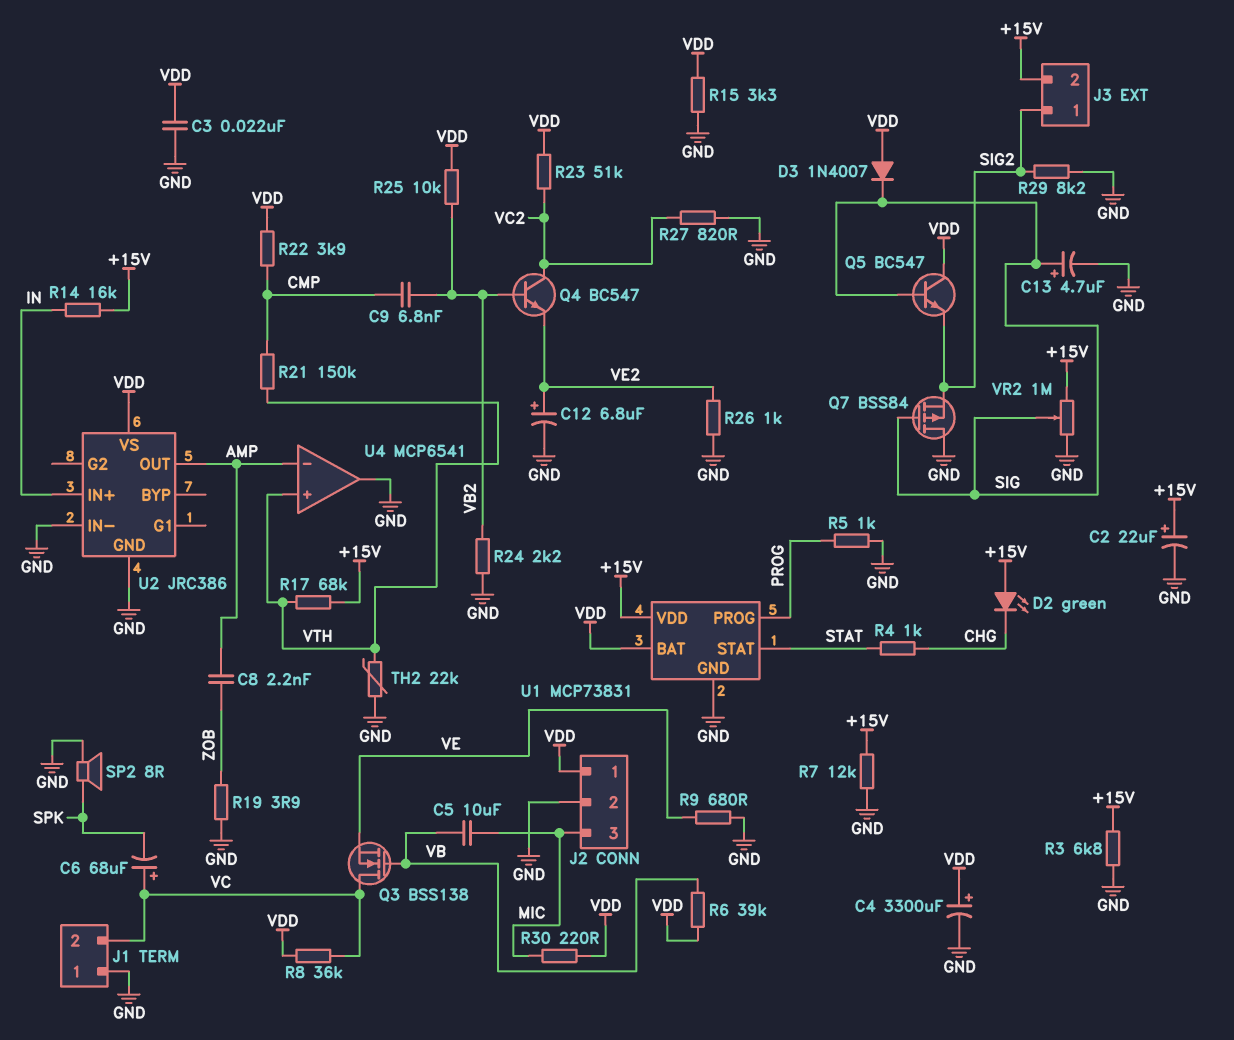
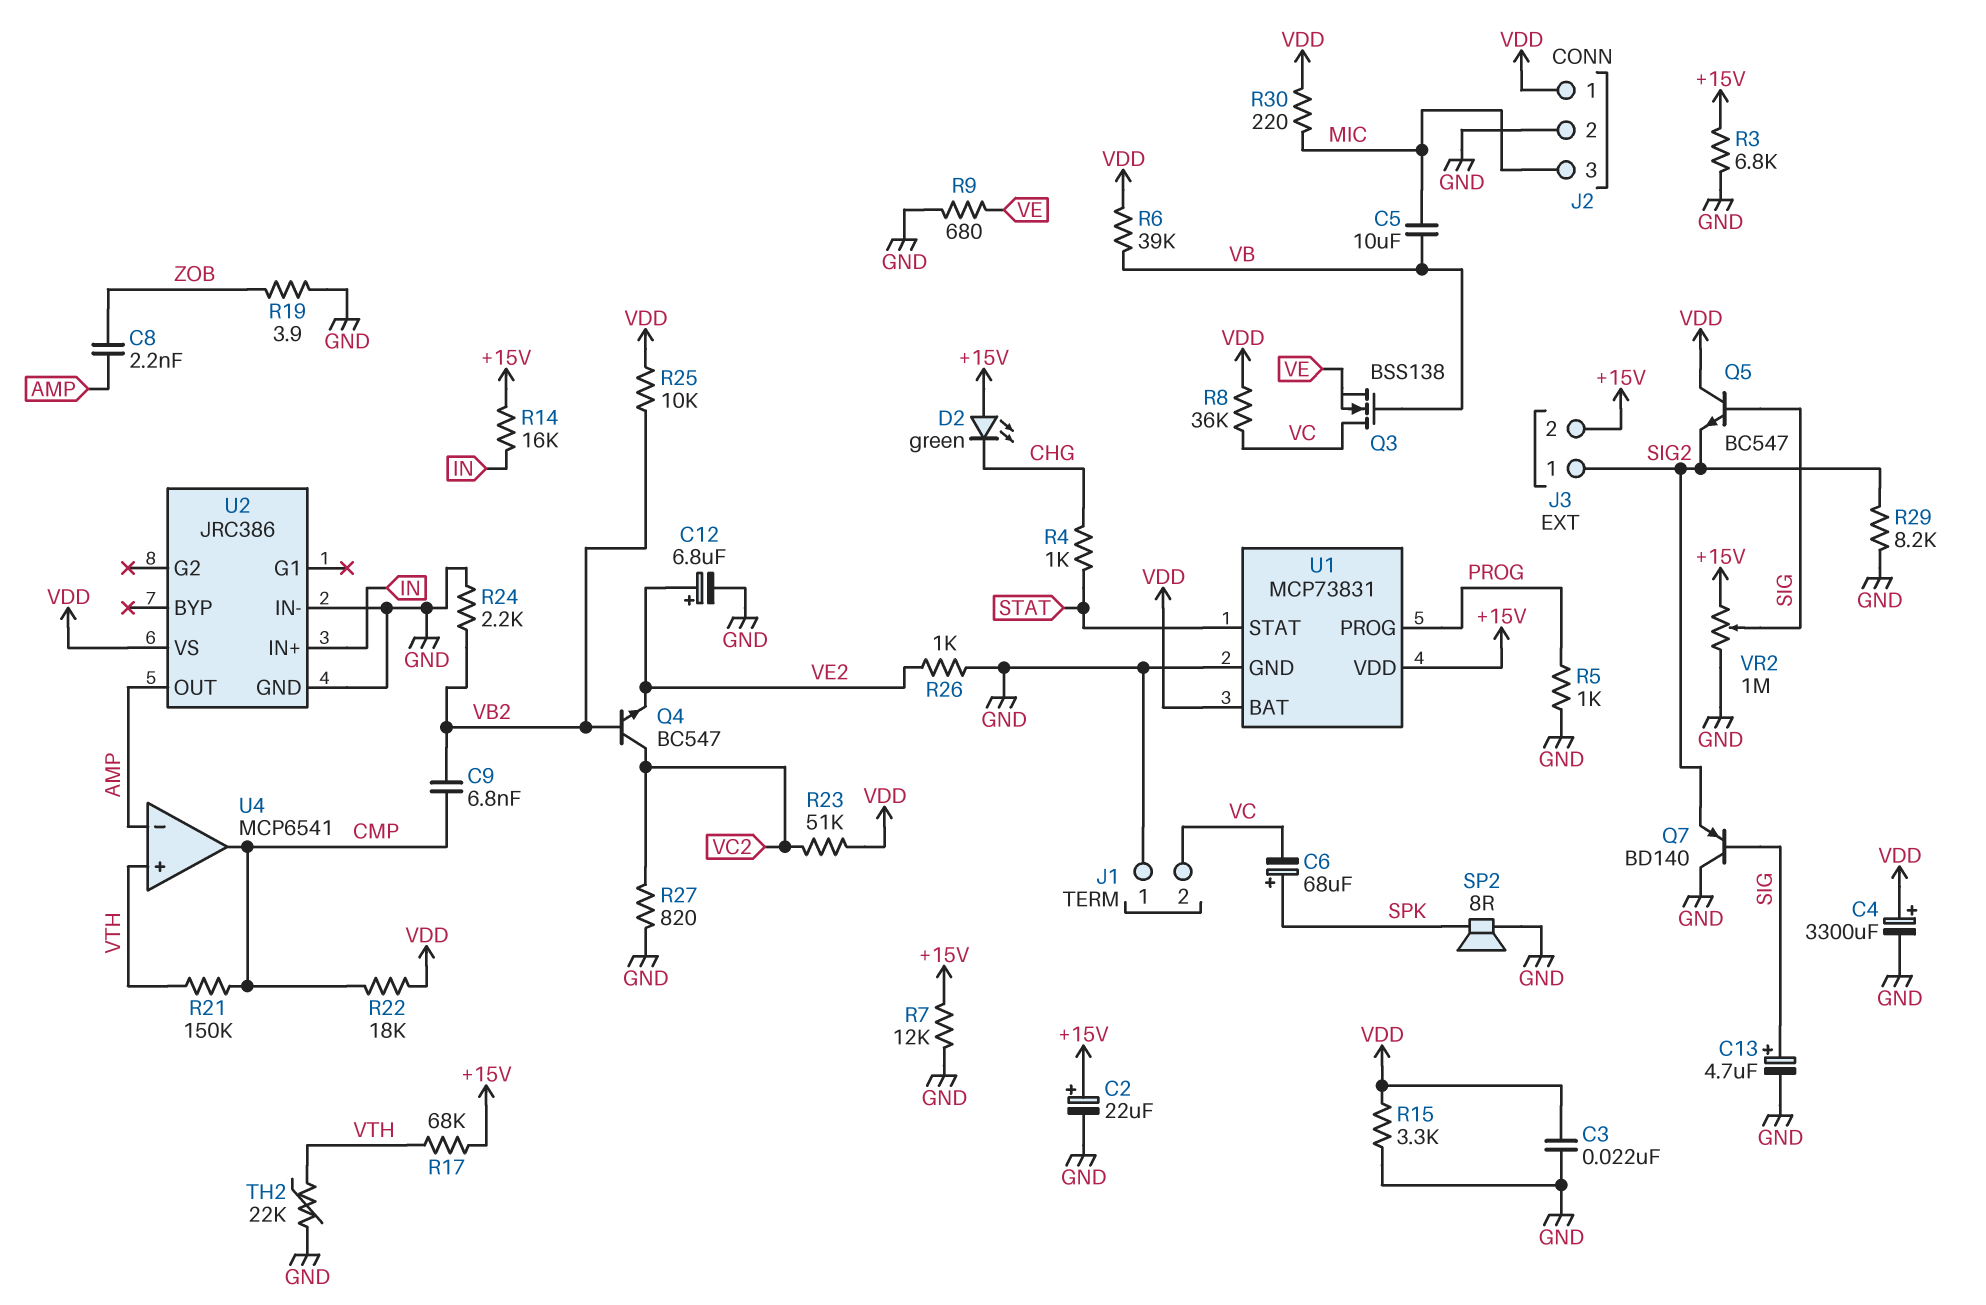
C6: 68uF (plus VC, minus SPK) -> 68uF (plus SPK, minus VC)
D3: diode 1N4007 (A VDD, K SIG) -> none
Q7: PMOS BSS84 (G SIG, D GND, S SIG2) -> PNP BD140 (B SIG, C GND, E SIG2)
R22: 3.9k (CMP, VDD) -> 18k (CMP, VDD)
U4 pin out: GND -> CMP

